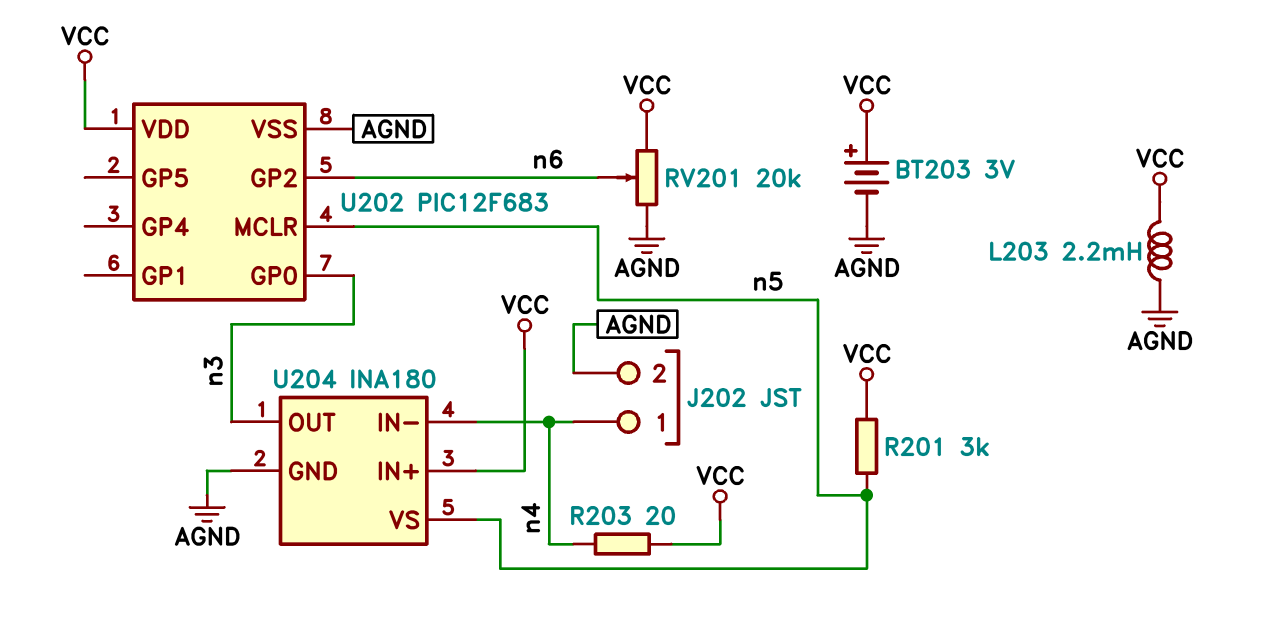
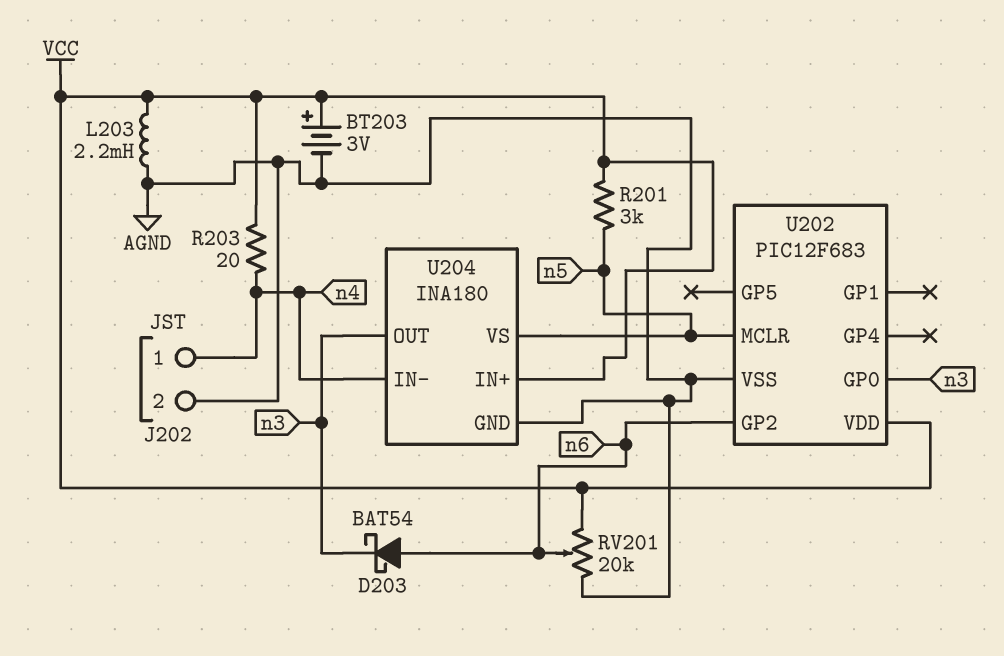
D203: none -> schottky BAT54 (A n6, K n3)

